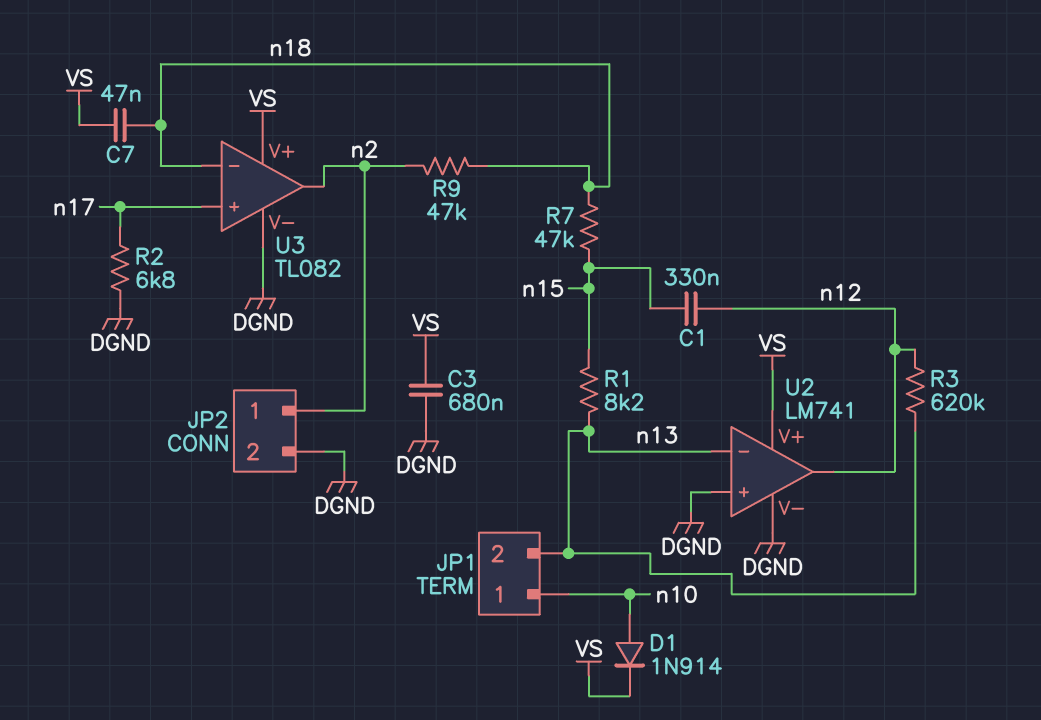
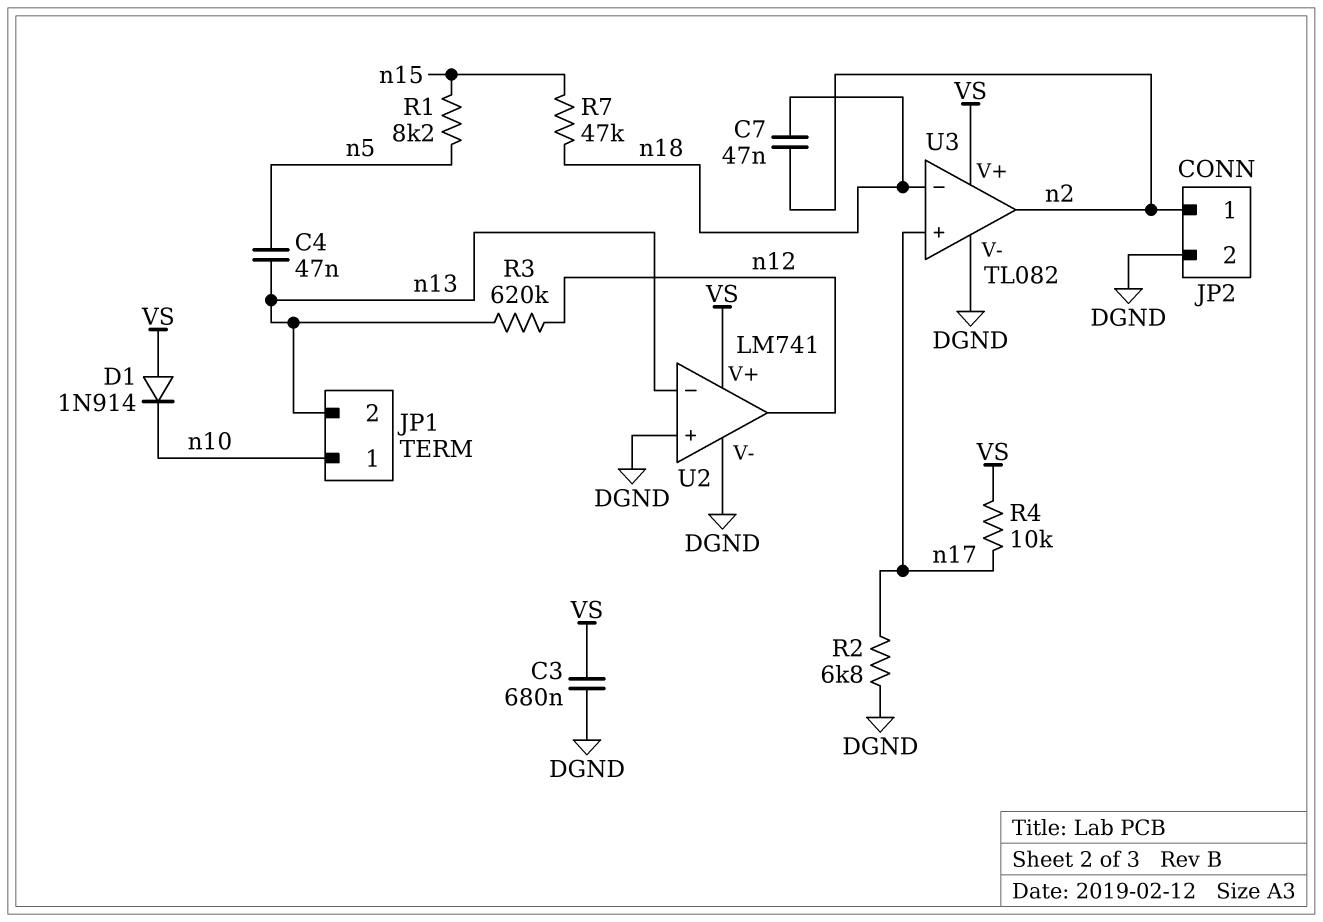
C1: 330nF (n12, n15) -> none
C4: none -> 47nF (n5, n13)
C7: 47nF (VS, n18) -> 47nF (n2, n18)
D1: diode 1N914 (A n10, K VS) -> diode 1N914 (A VS, K n10)
R1: 8.2k (n13, n15) -> 8.2k (n5, n15)
R4: none -> 10k (VS, n17)
R9: 47k (n2, n18) -> none

